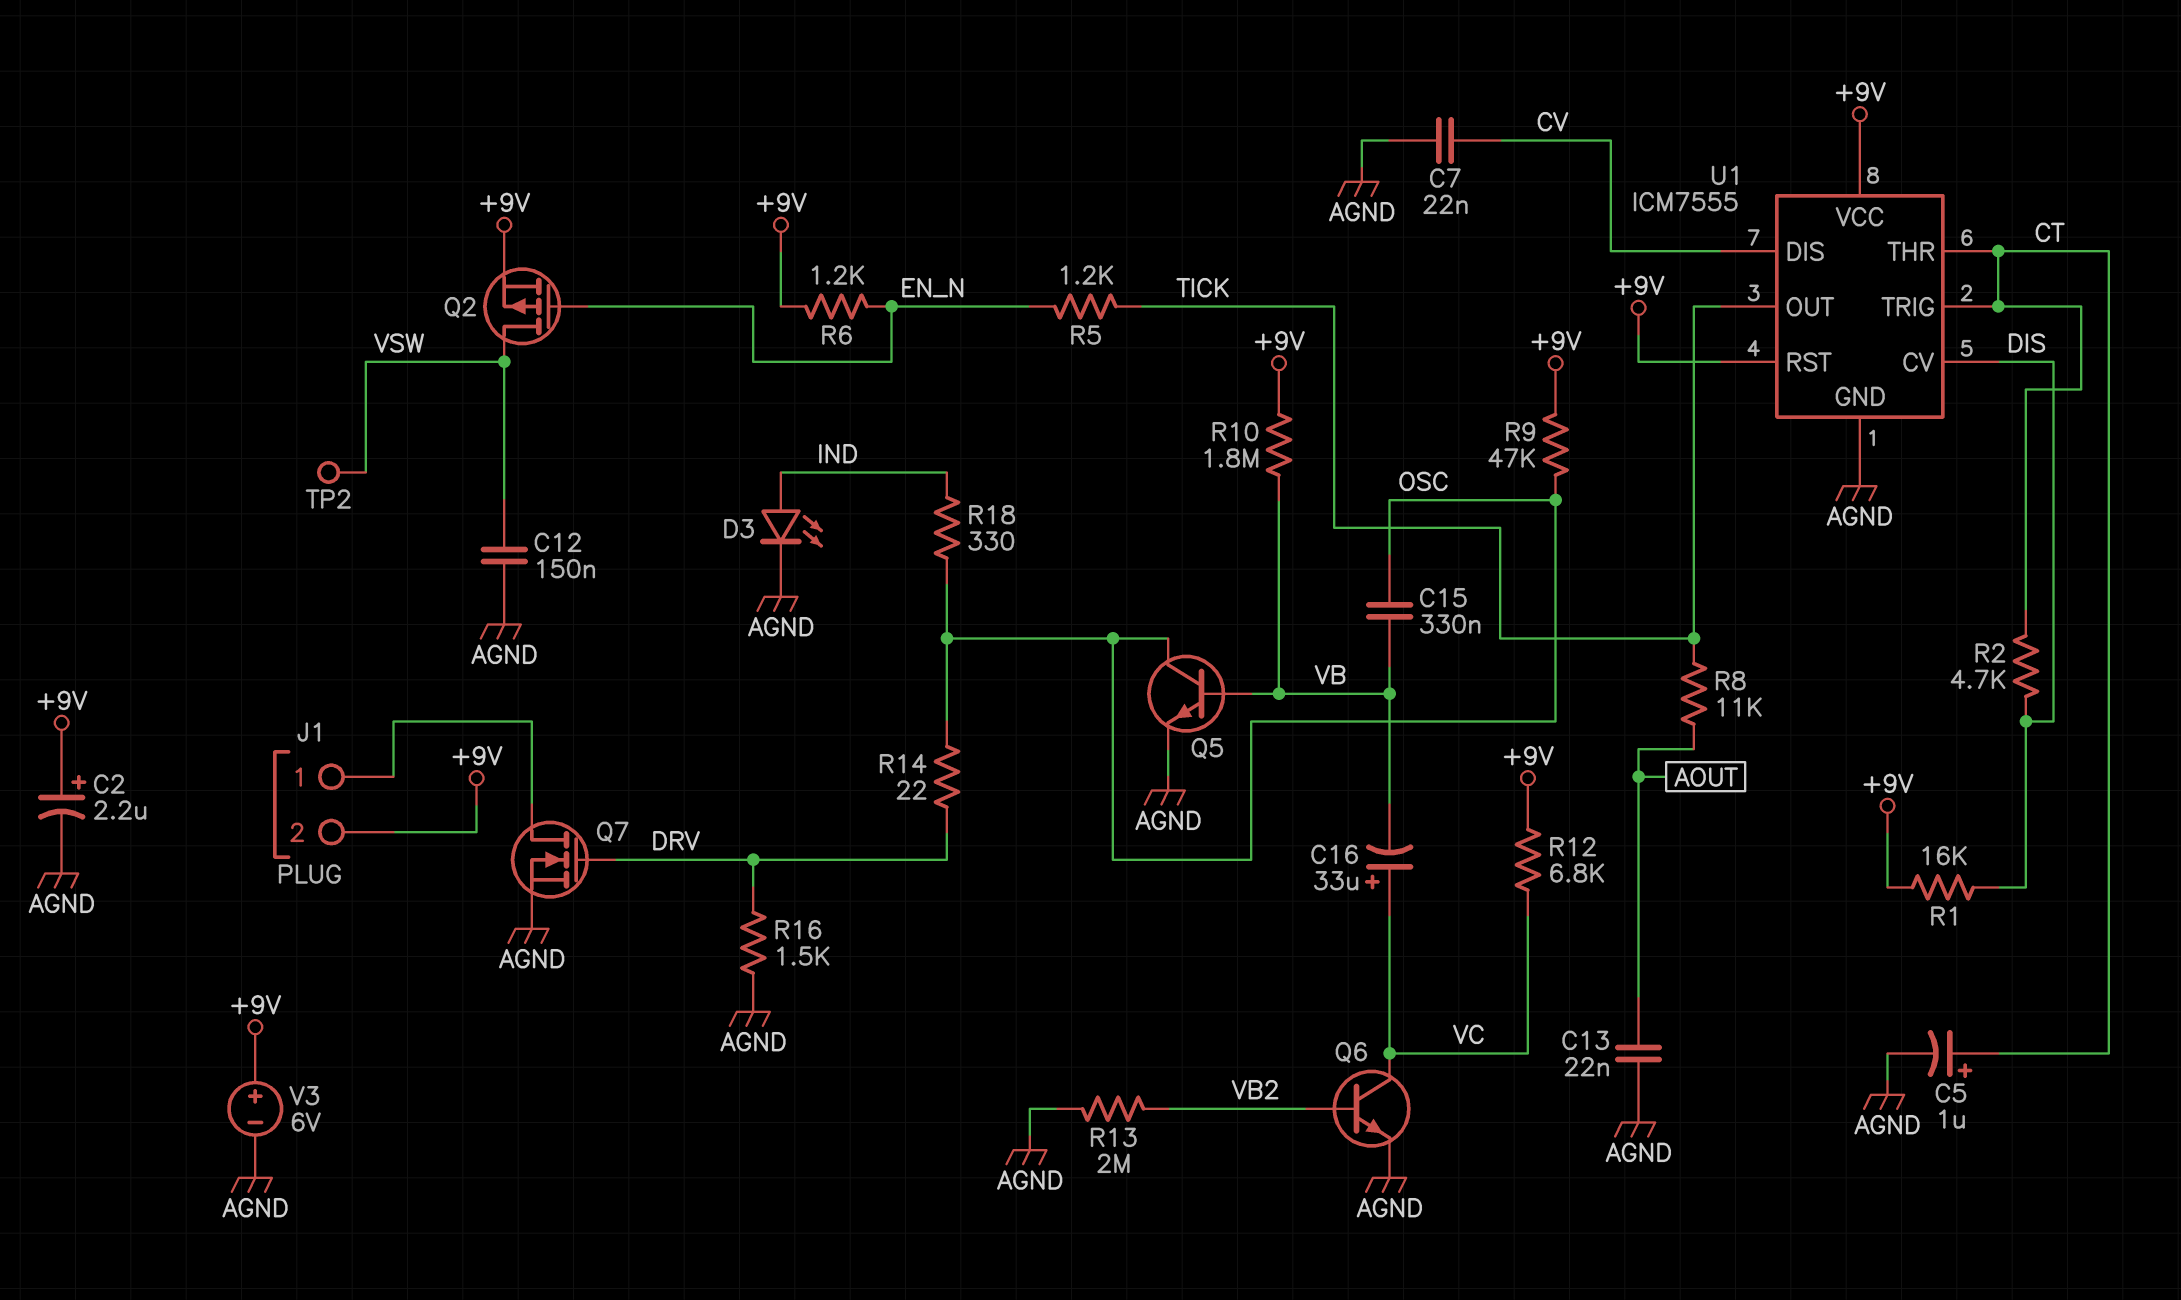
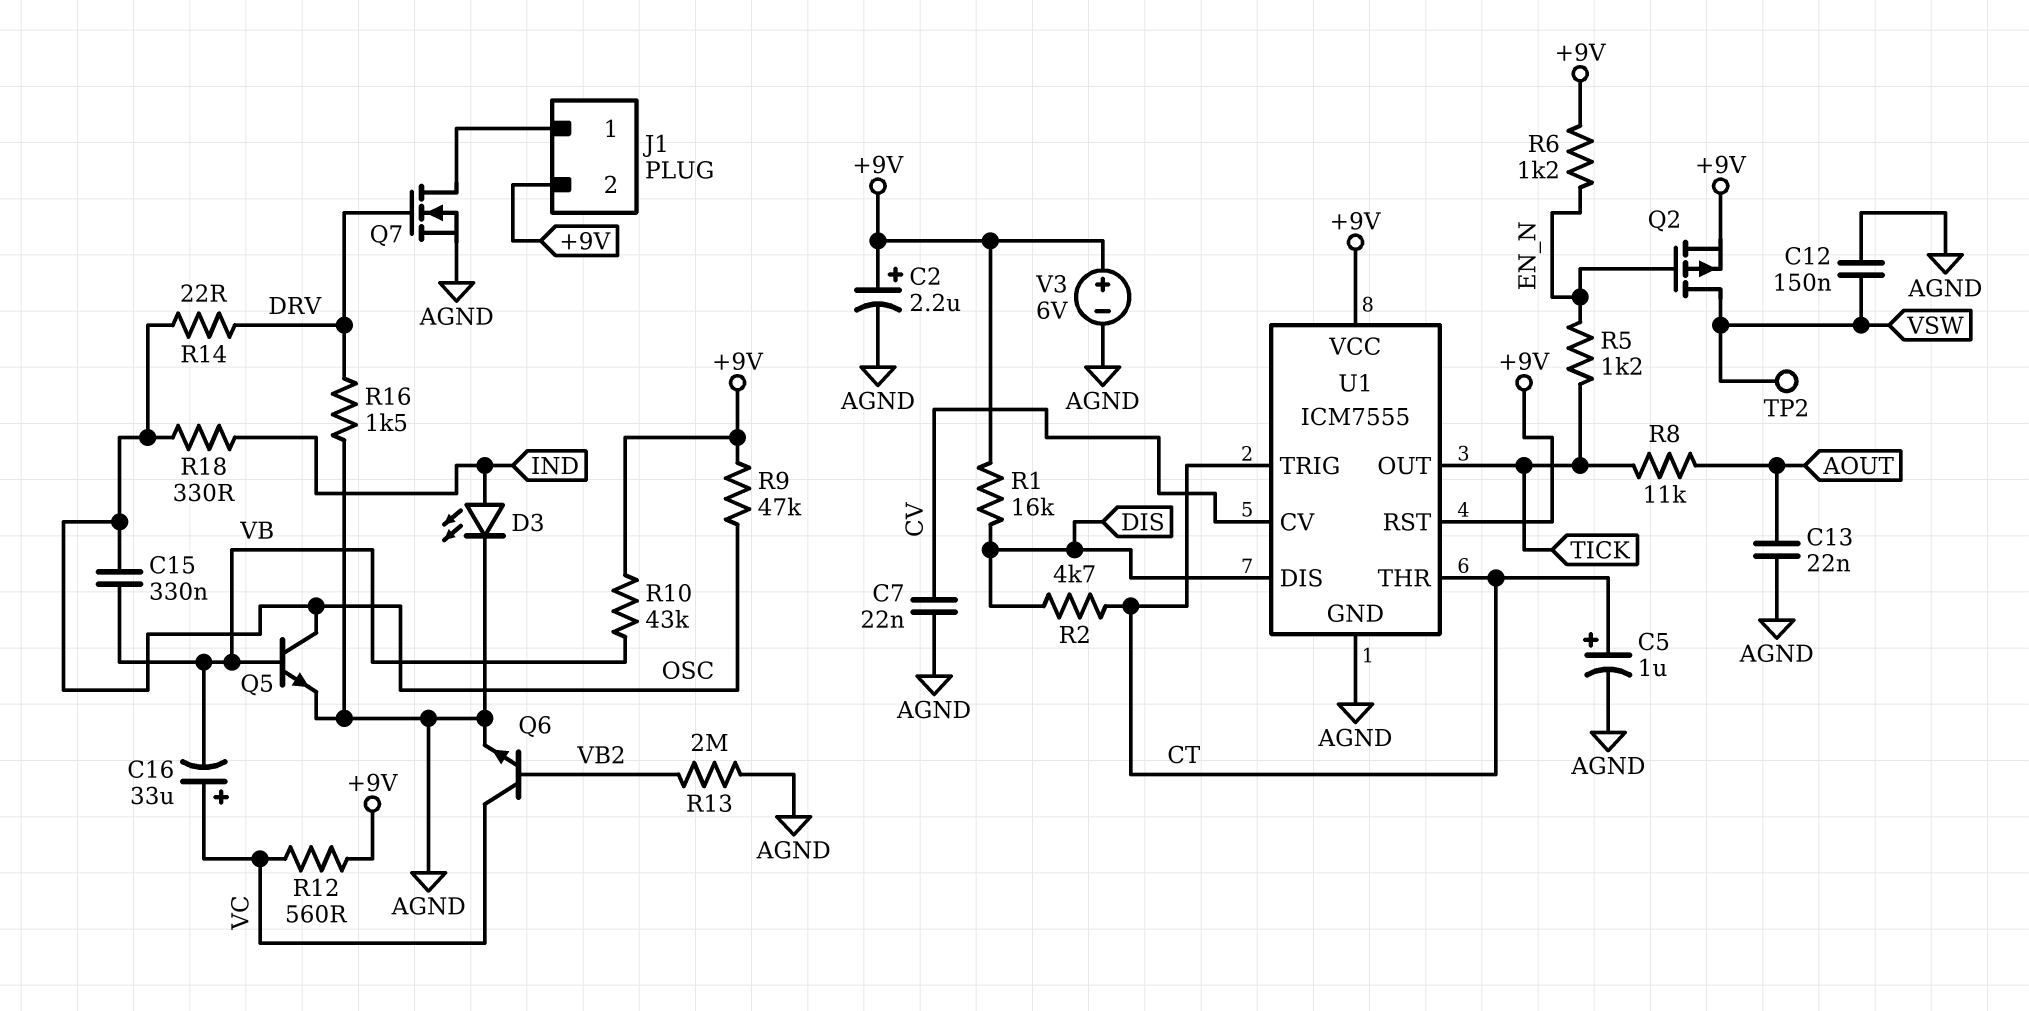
R10: 1.8M (+9V, VB) -> 43k (+9V, VB)
R12: 6.8k (+9V, VC) -> 560 (+9V, VC)
U1 pin CV: DIS -> CV
U1 pin DIS: CV -> DIS

